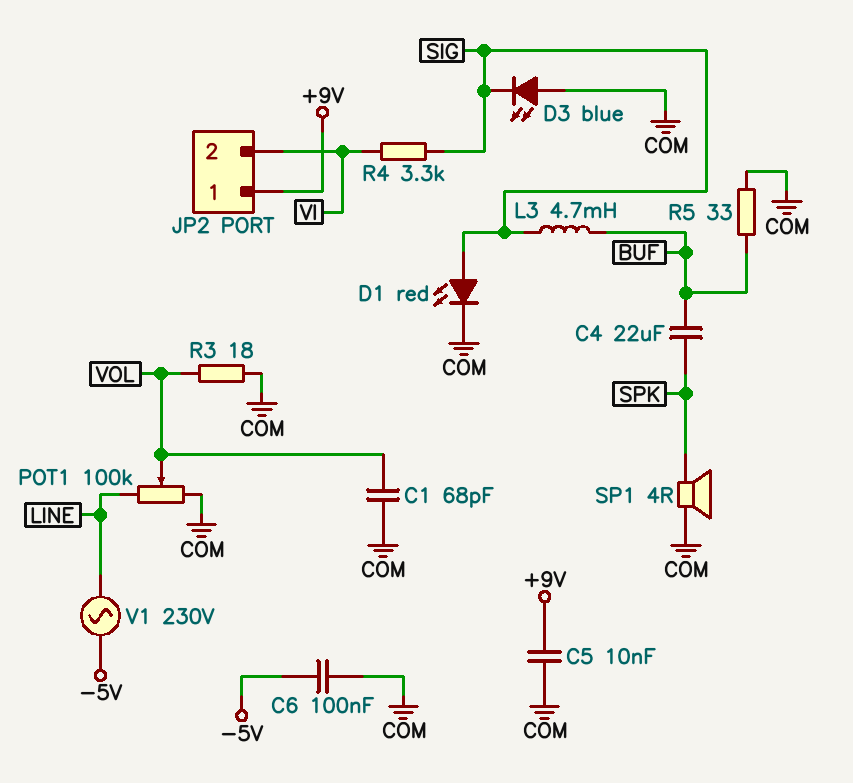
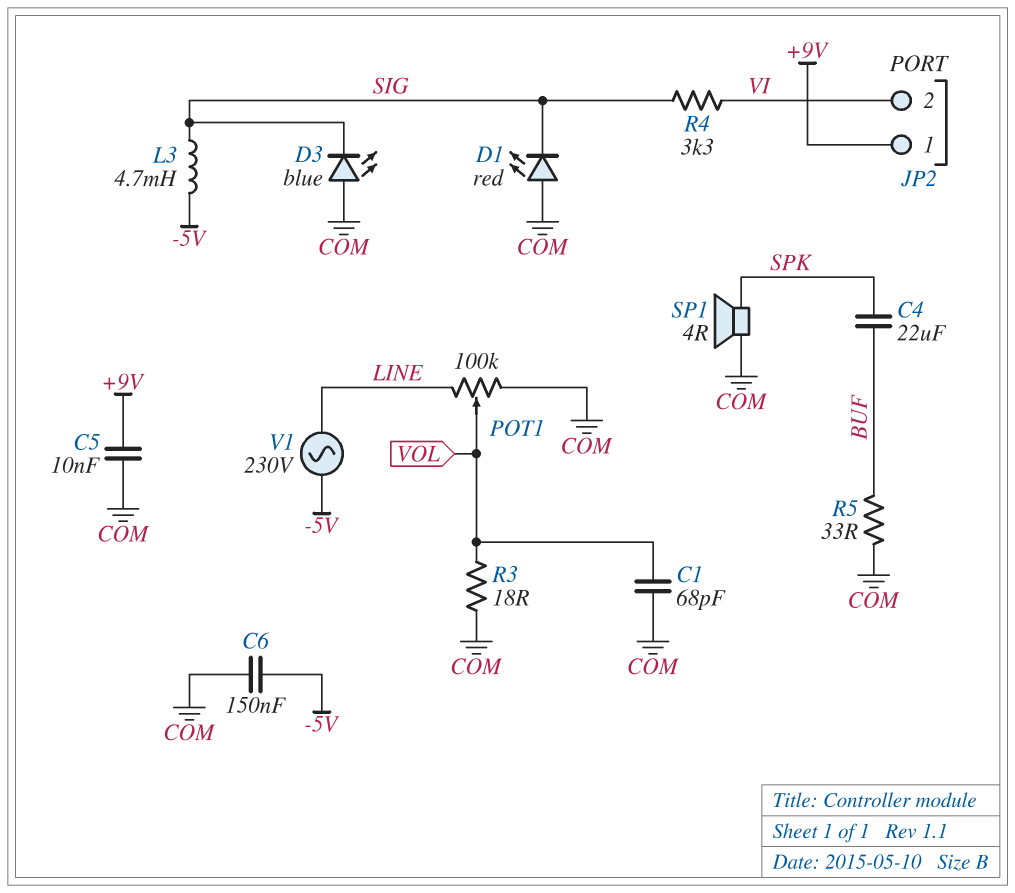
C6: 100nF (-5V, COM) -> 150nF (-5V, COM)
D1: LED red (A SIG, K COM) -> LED red (A COM, K SIG)
L3: 4.7mH (BUF, SIG) -> 4.7mH (-5V, SIG)

